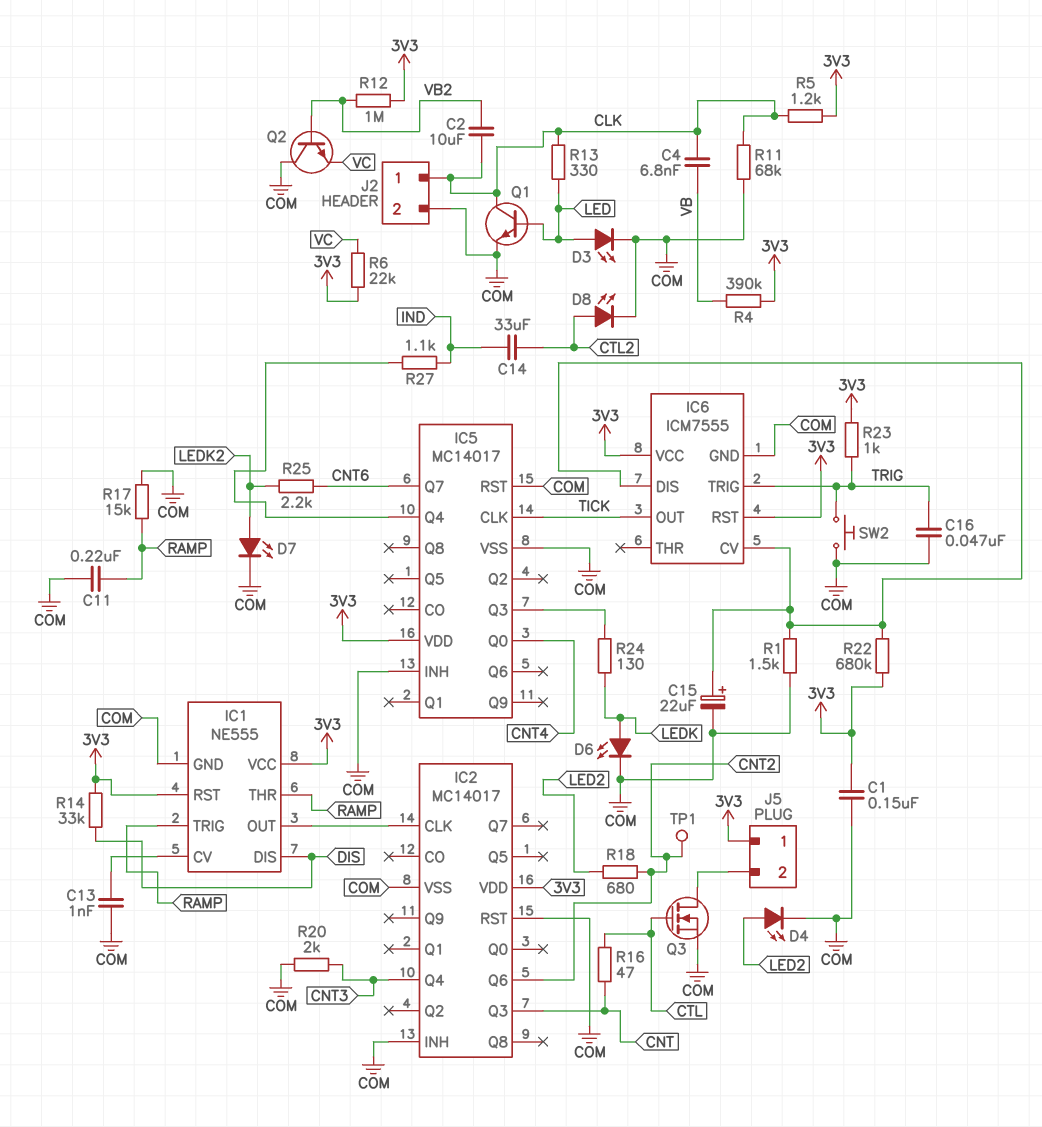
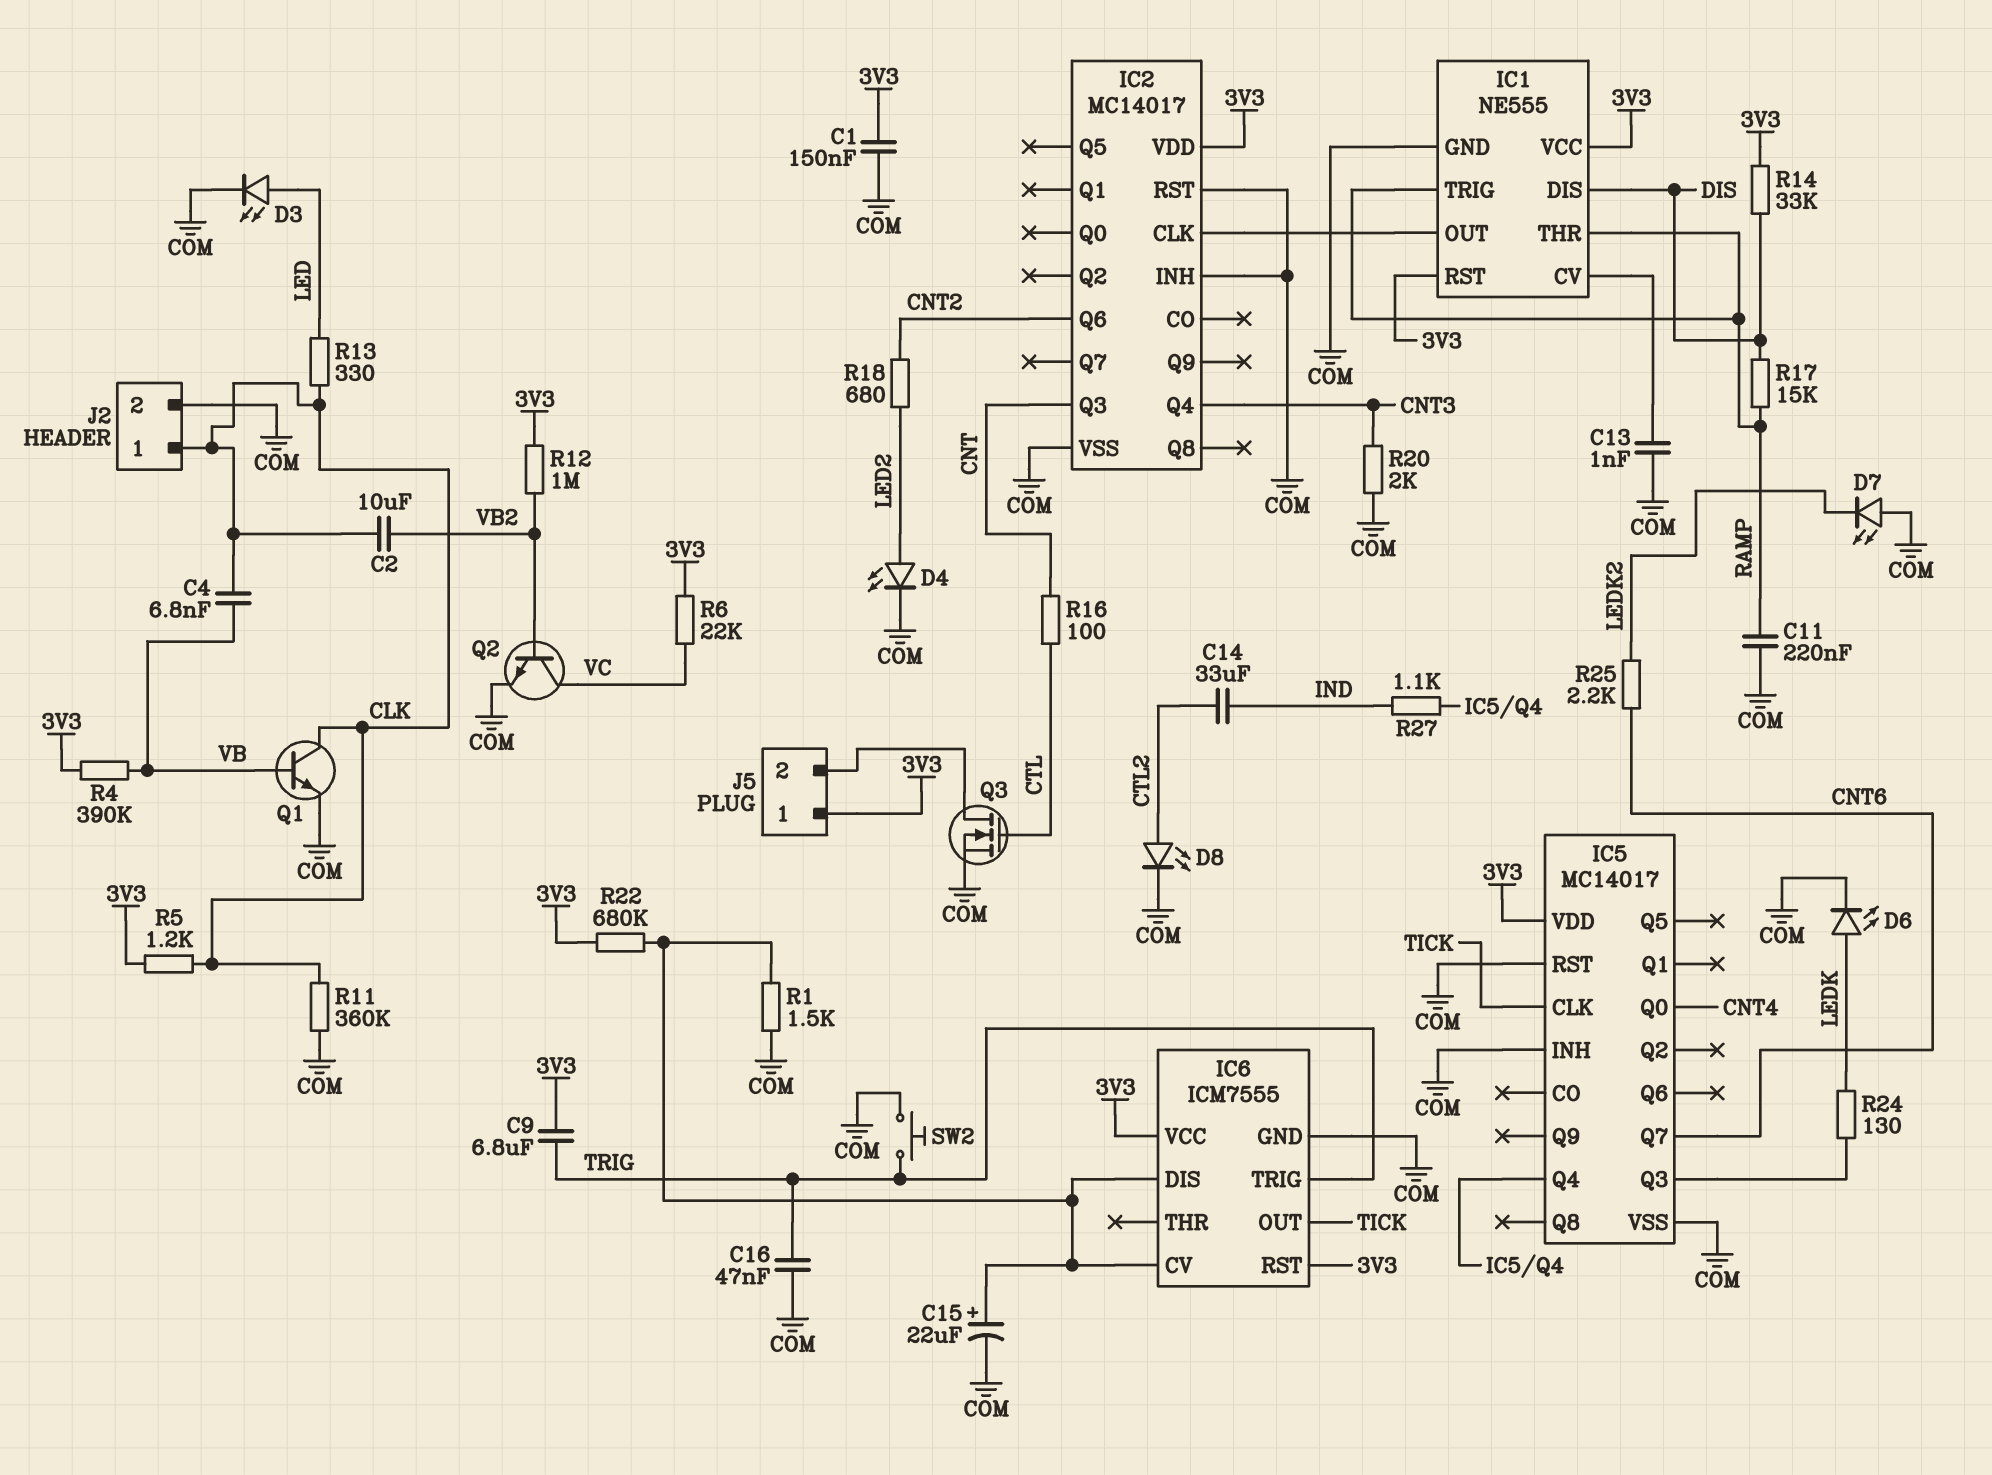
C9: none -> 6.8uF (3V3, TRIG)
D7: LED (A LEDK2, K COM) -> LED (A COM, K LEDK2)
Q1: NPN (B LED, C CLK, E COM) -> NPN (B VB, C CLK, E COM)
Q2: NPN (B VB2, C COM, E VC) -> NPN (B VB2, C VC, E COM)
R11: 68k (CLK, COM) -> 360k (CLK, COM)
R16: 47 (CNT, CTL) -> 100 (CNT, CTL)
R17: 15k (COM, RAMP) -> 15k (DIS, RAMP)
R23: 1k (3V3, TRIG) -> none
TP1: test point (CNT2) -> none

